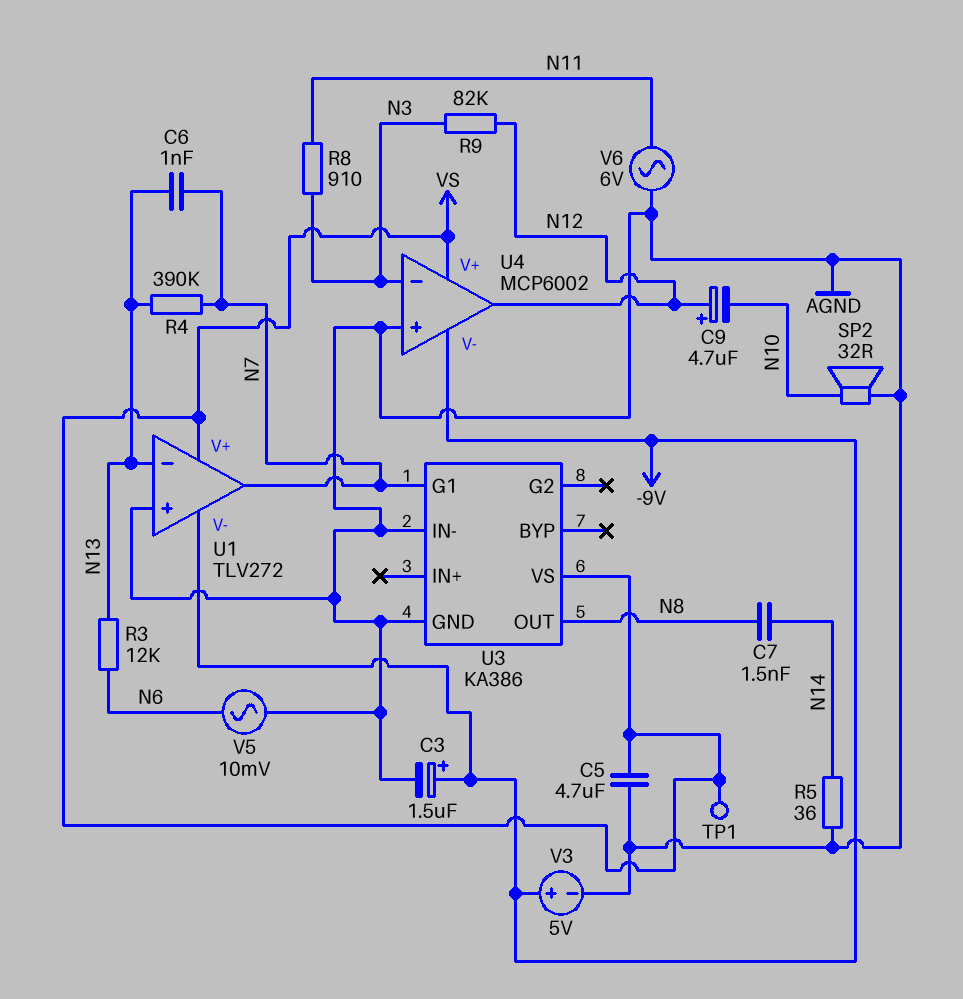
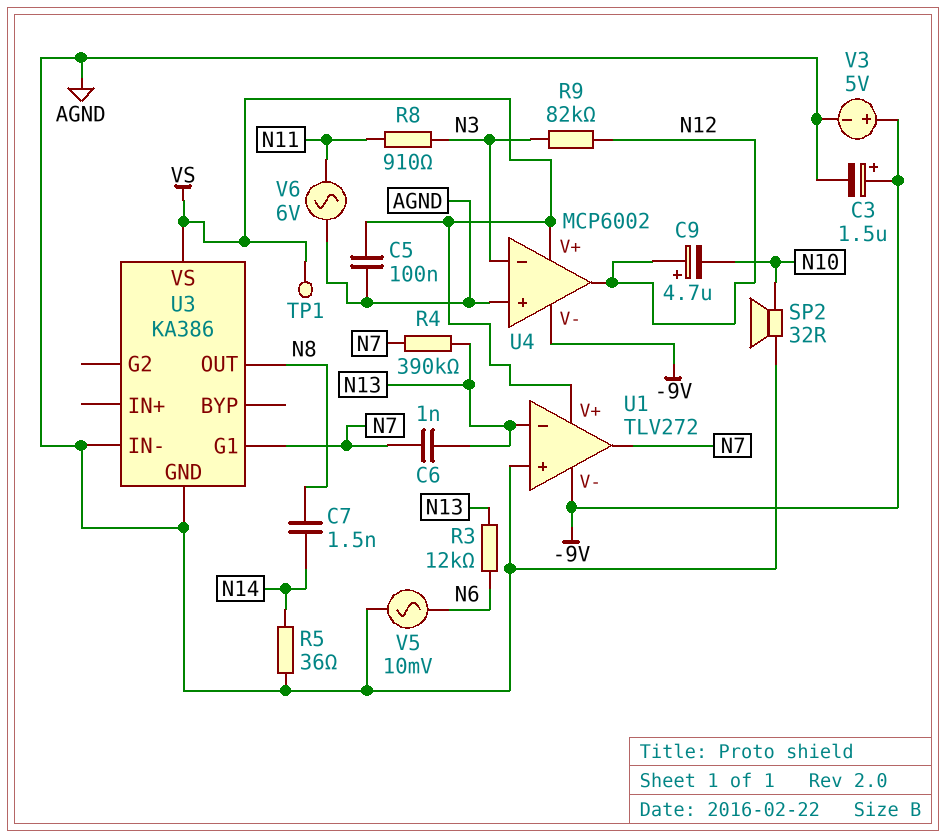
C5: 4.7uF (AGND, VS) -> 100nF (AGND, VS)

